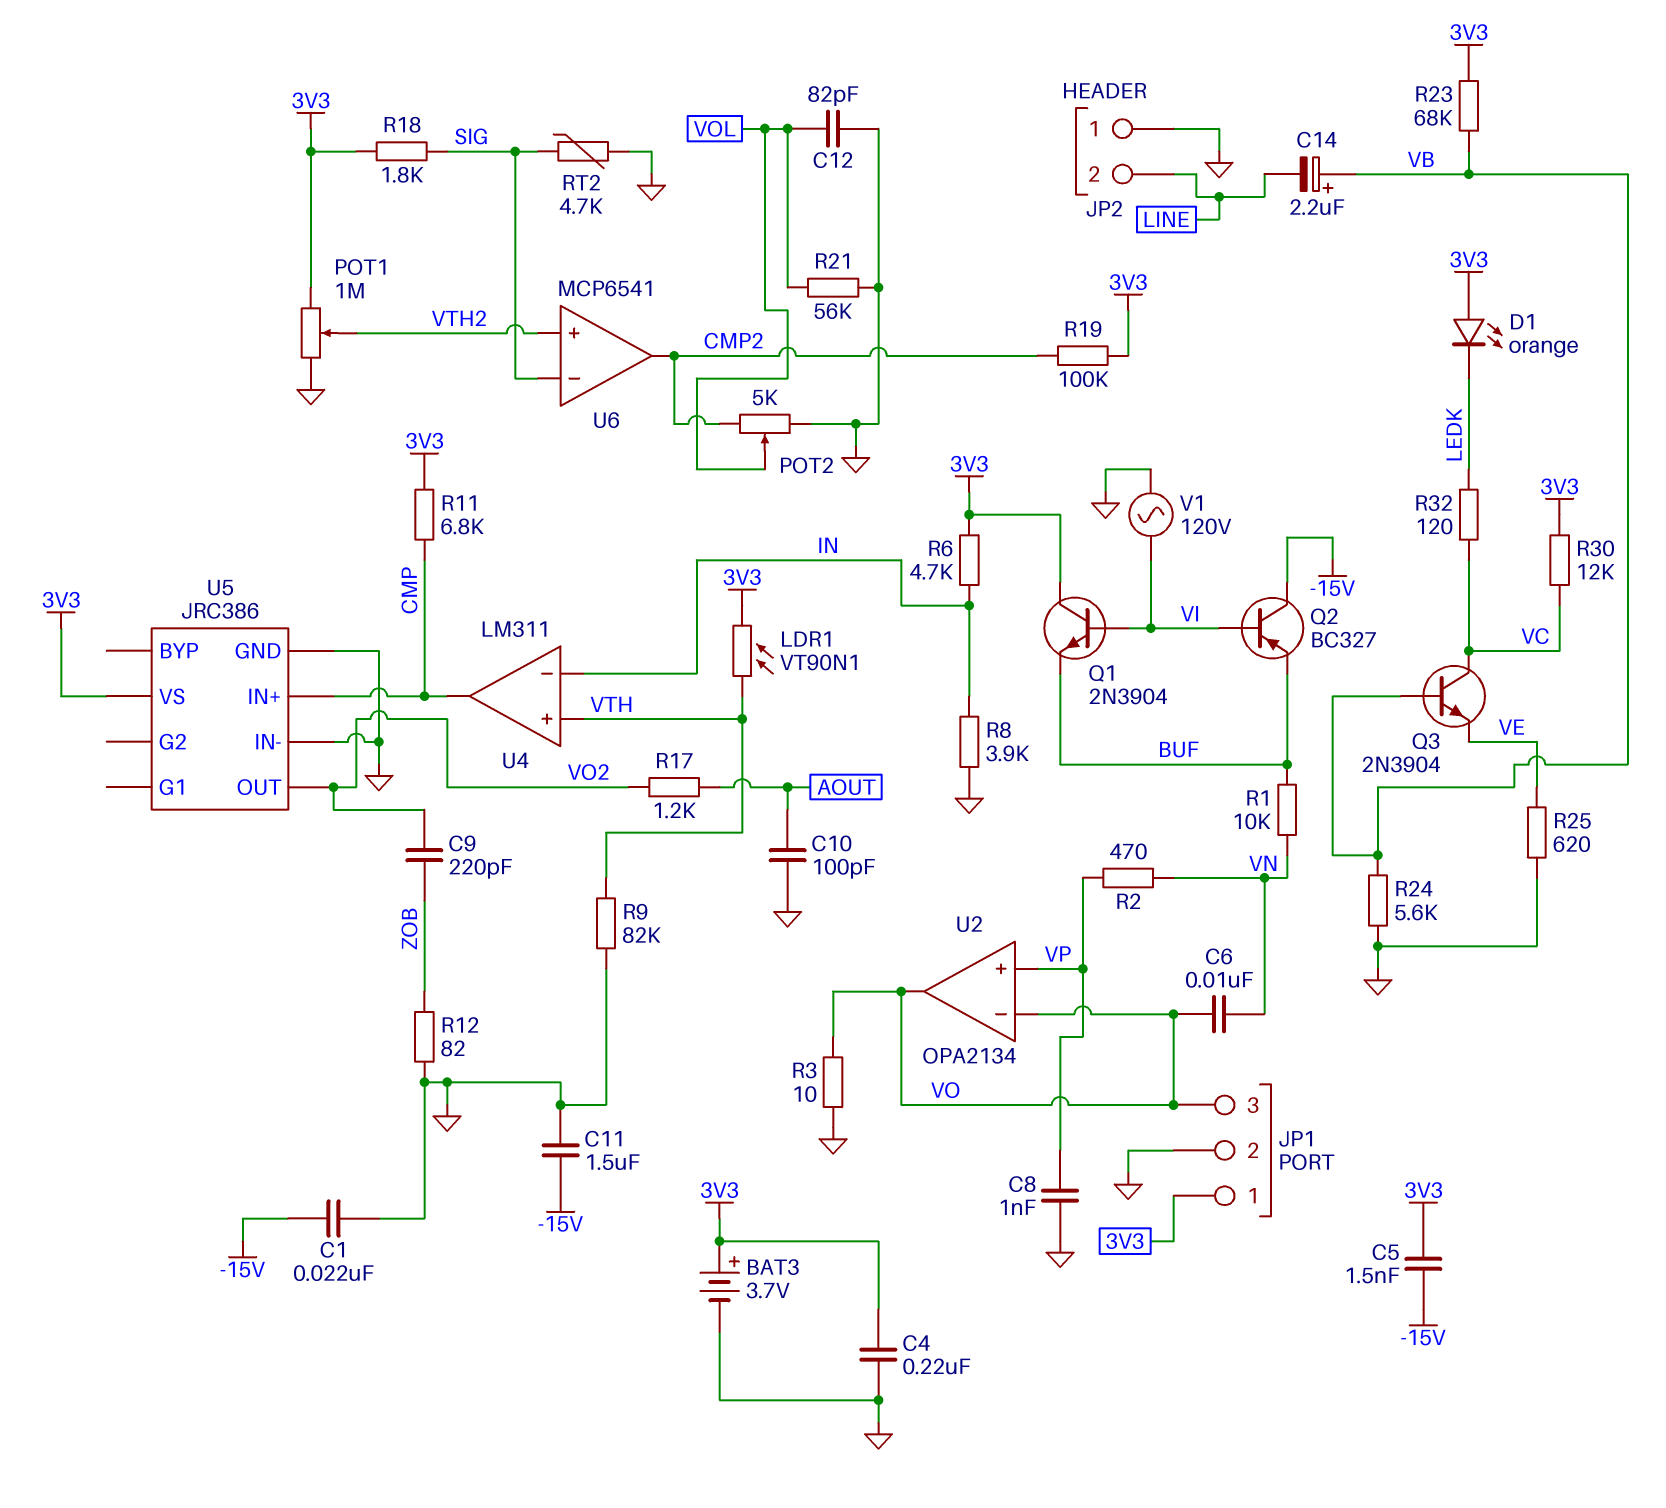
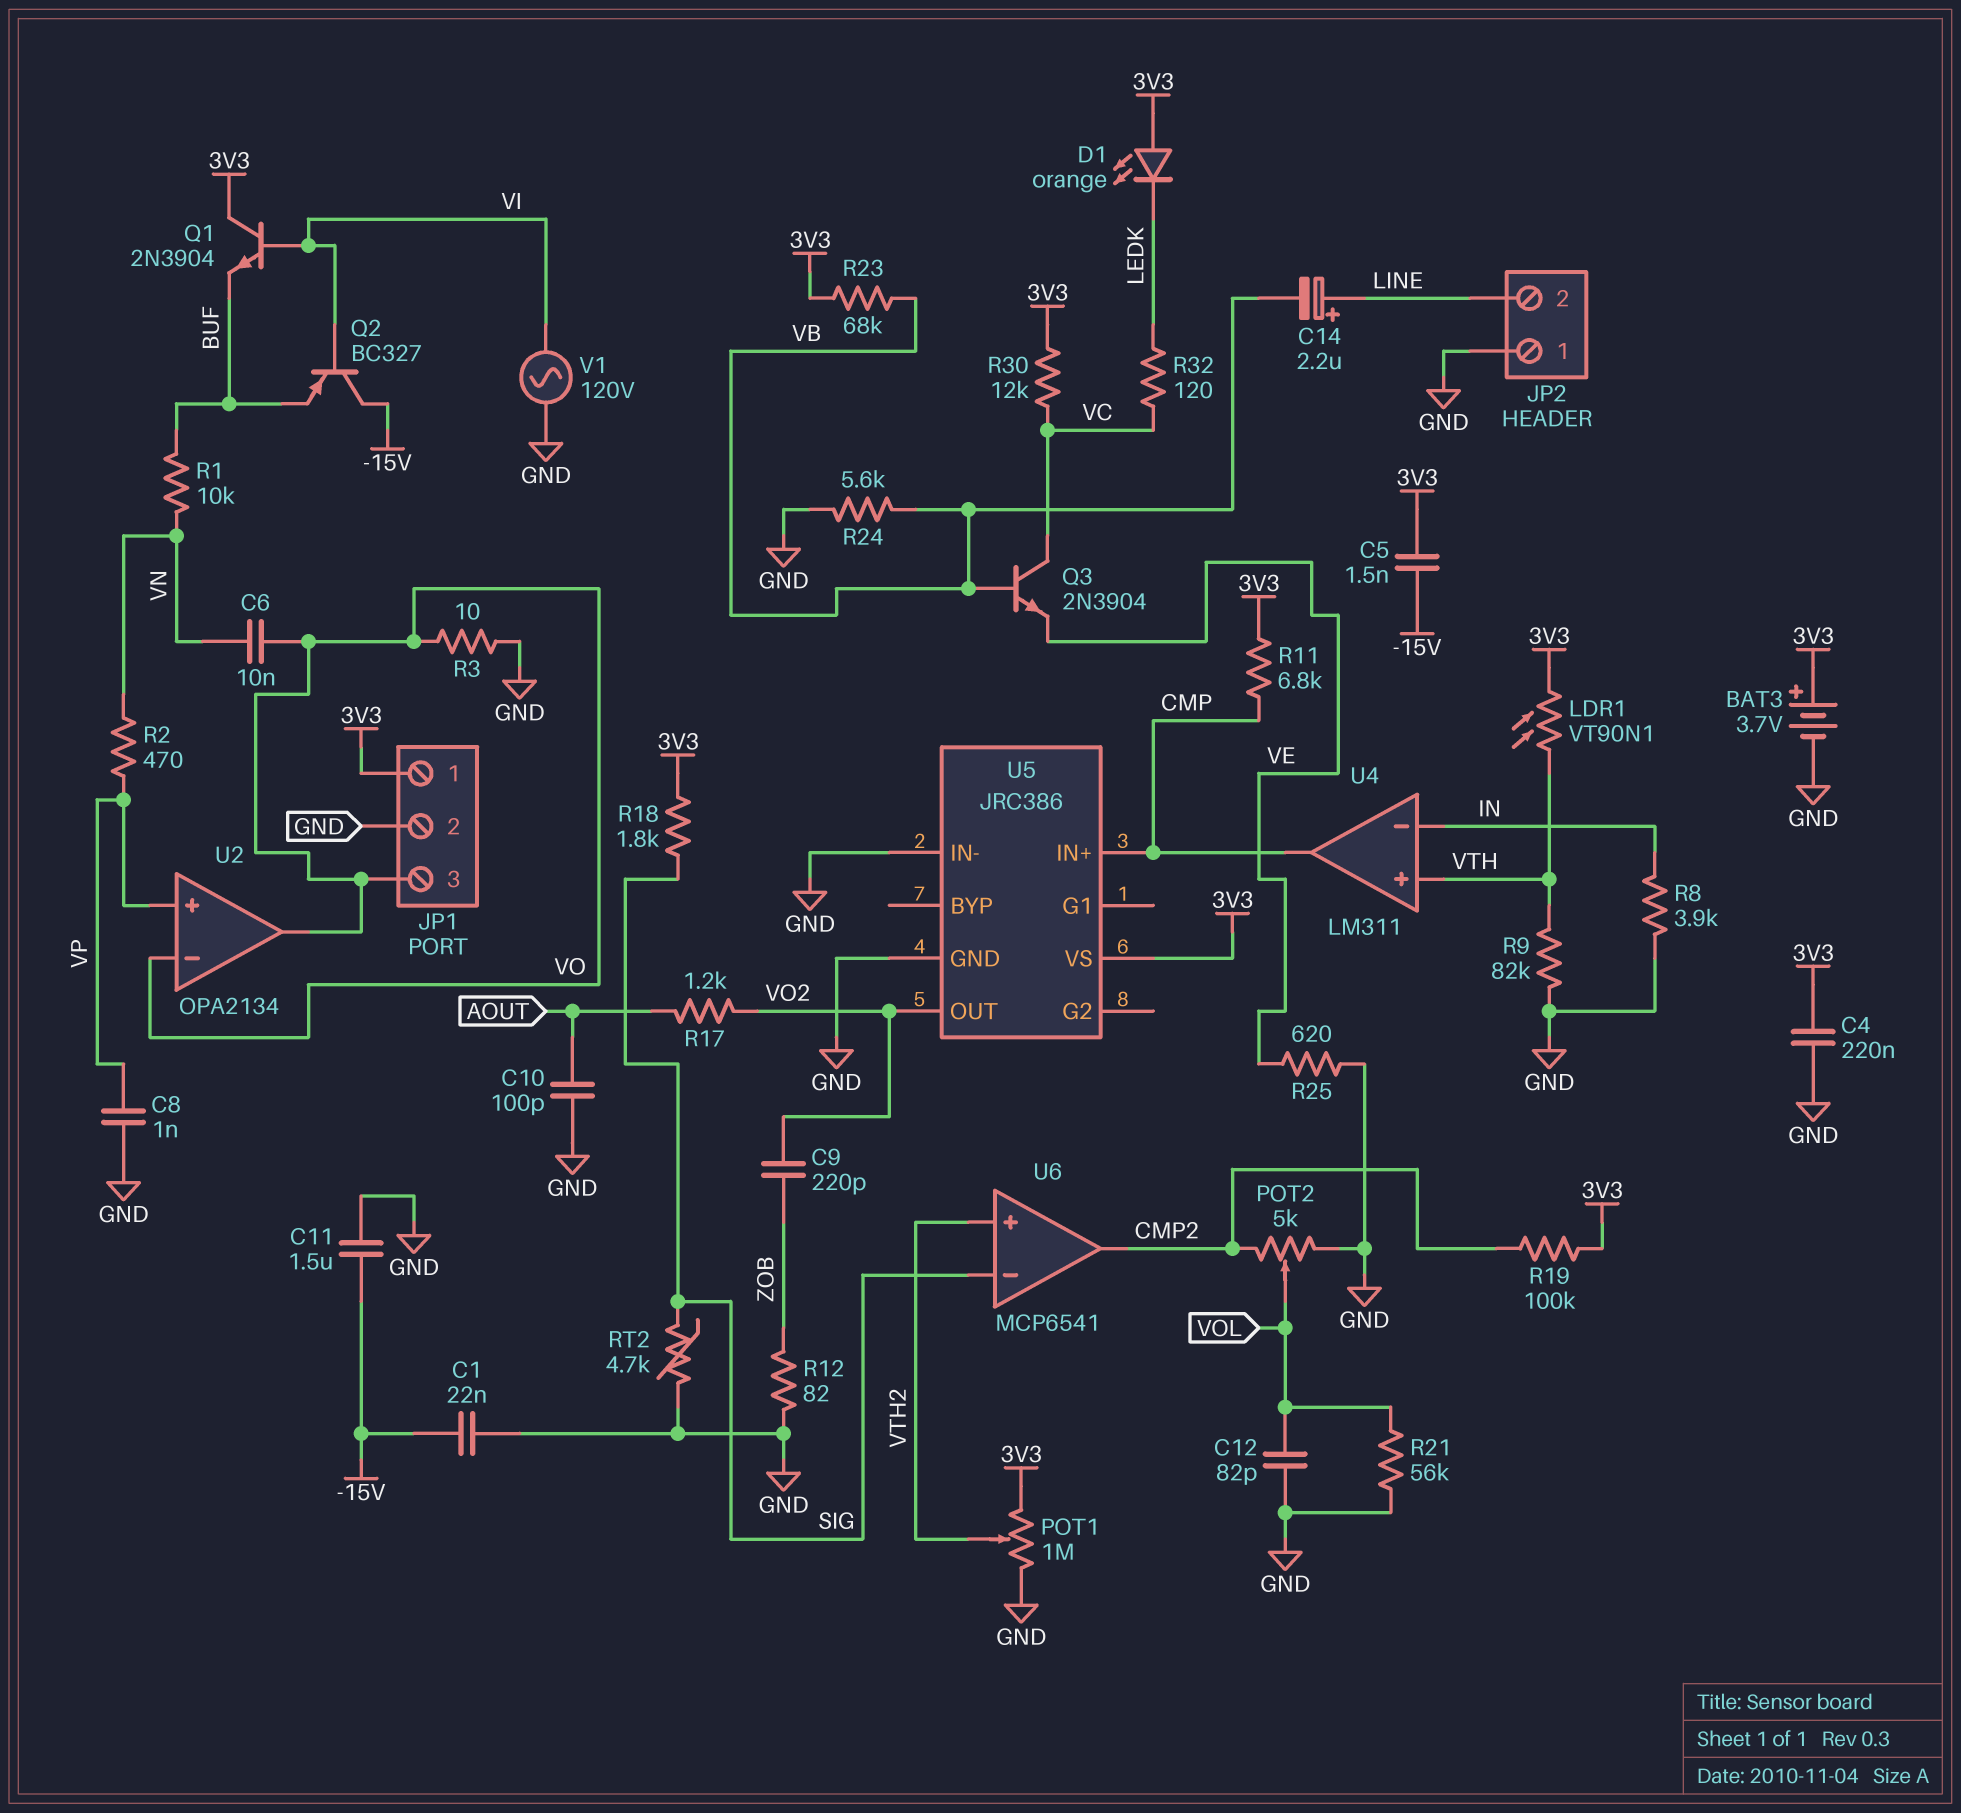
C14: 2.2uF (plus VB, minus LINE) -> 2.2uF (plus LINE, minus VB)
R6: 4.7k (3V3, IN) -> none

